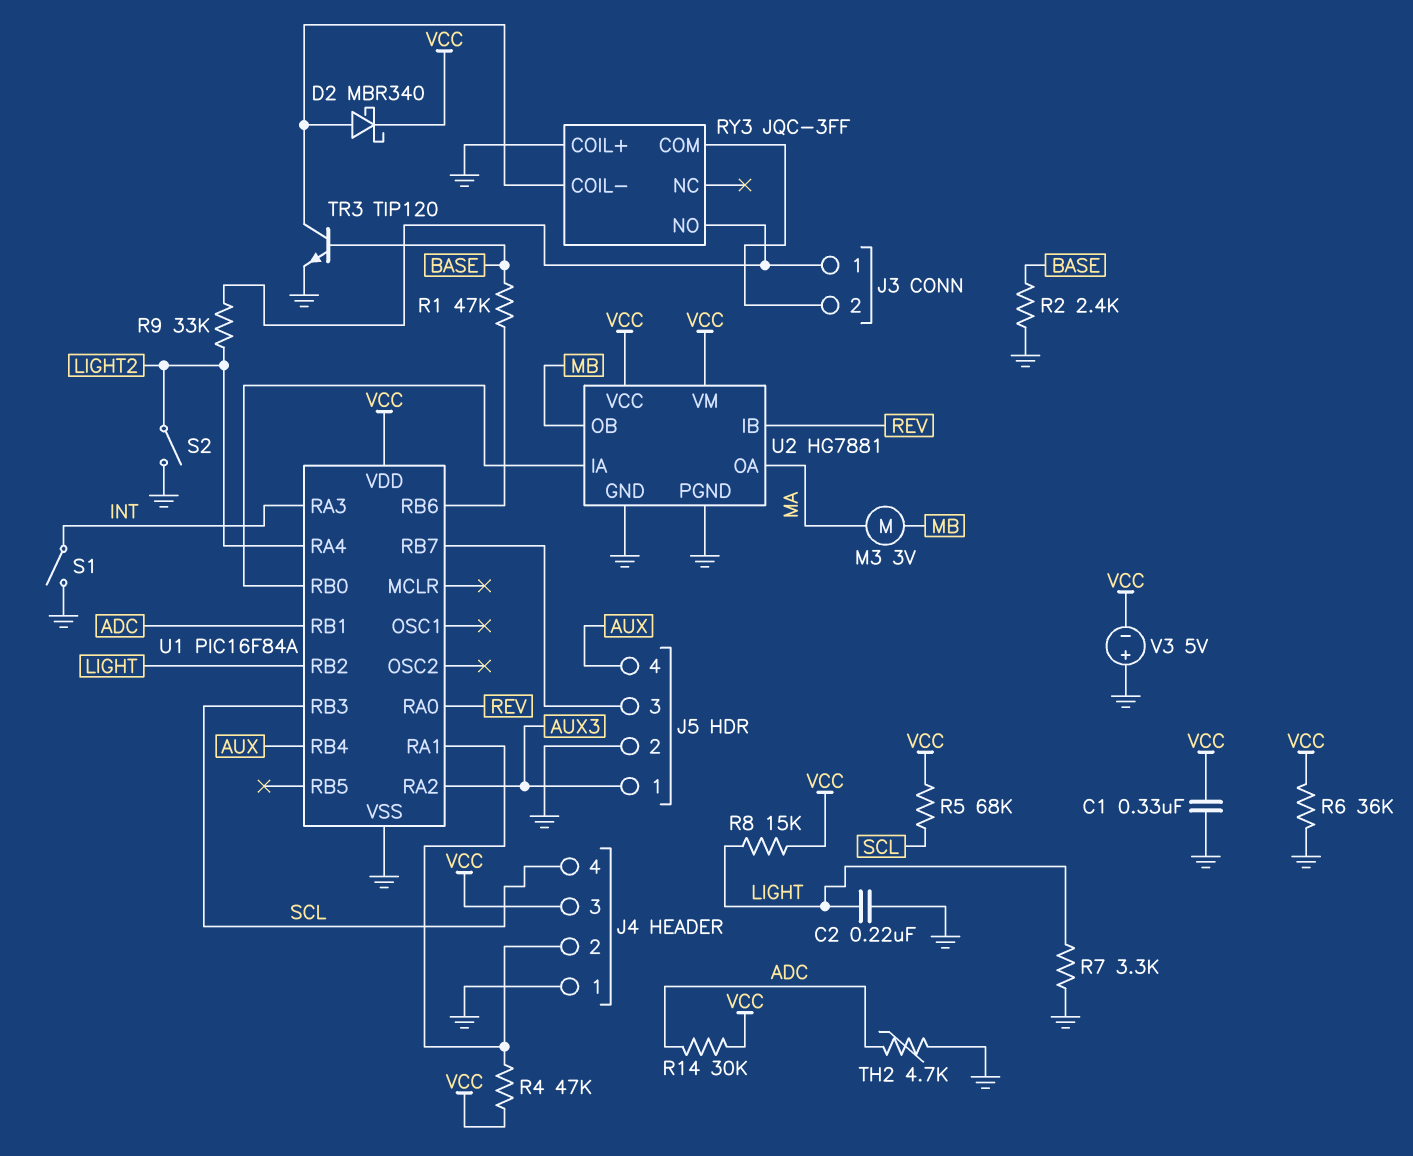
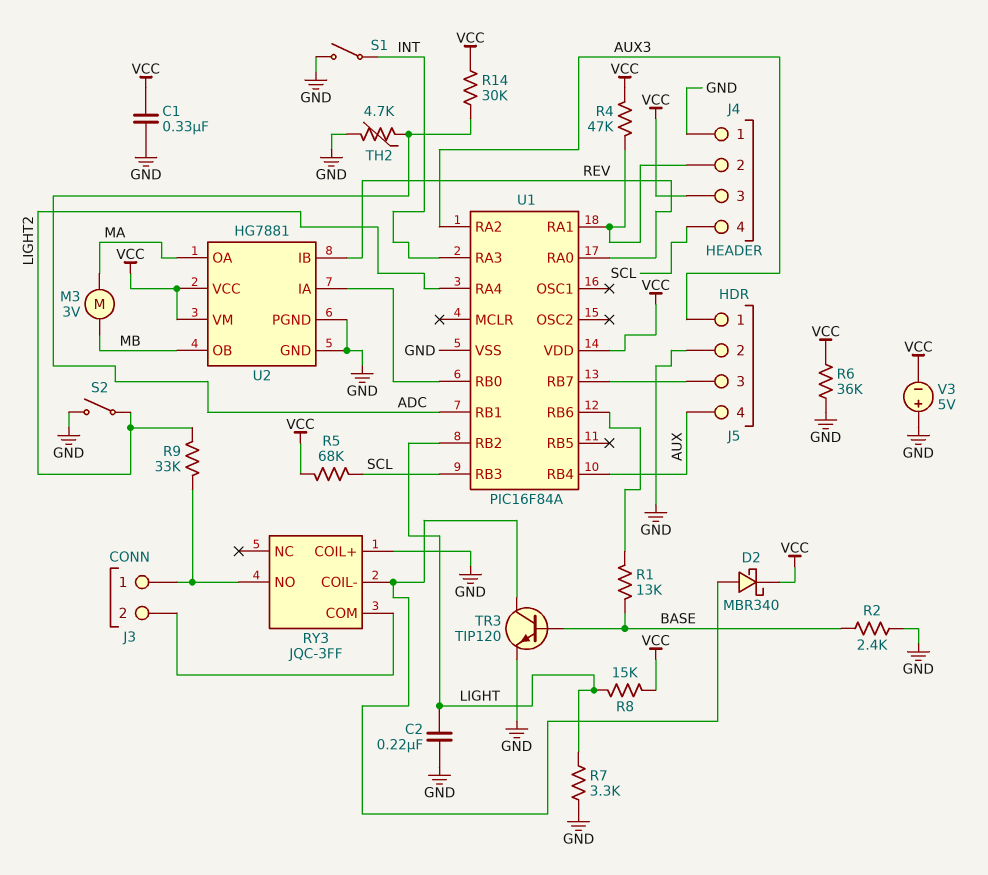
R1: 47k (BASE, U1/RB6) -> 13k (BASE, U1/RB6)

